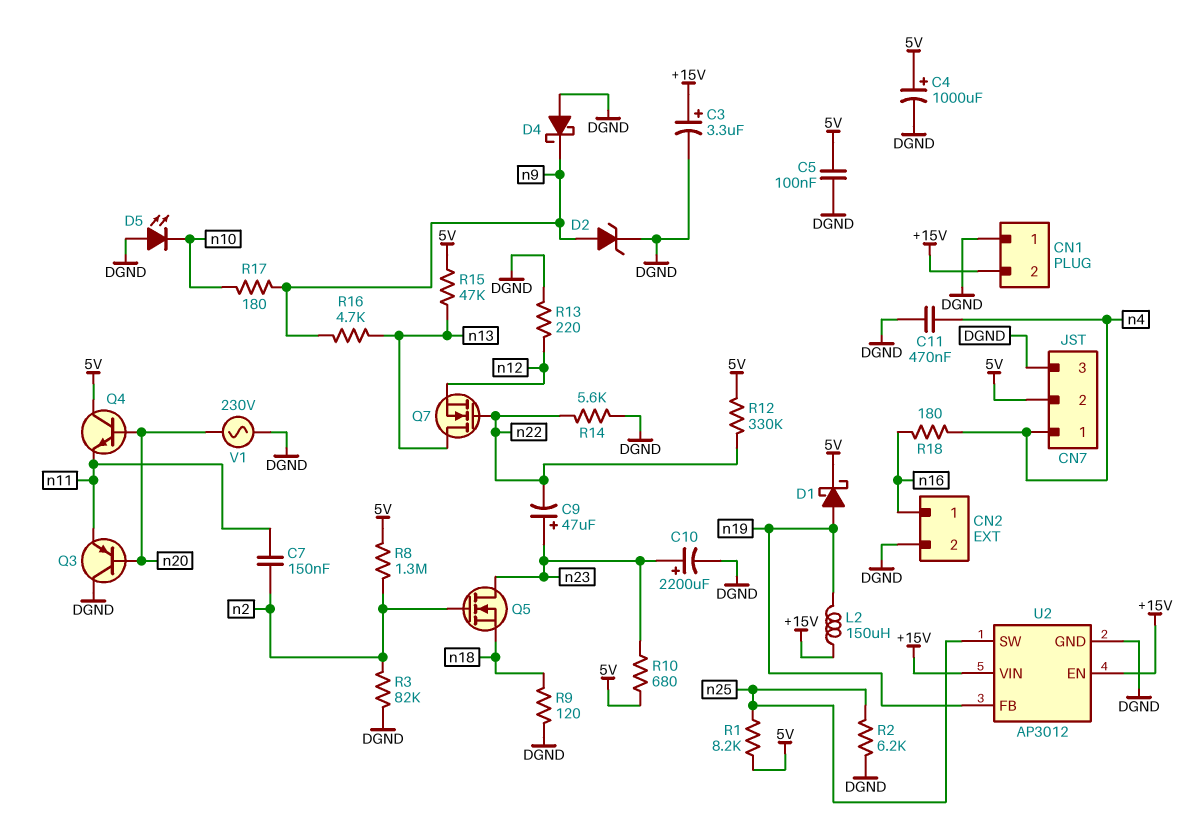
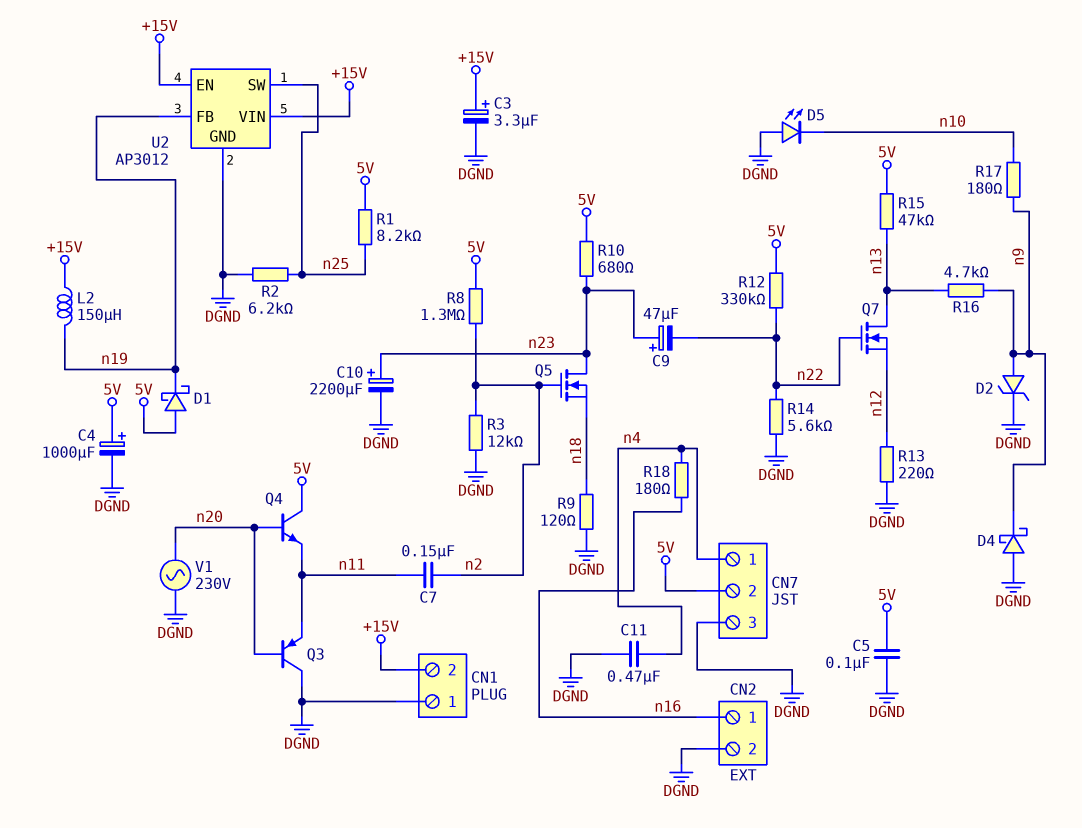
D1: schottky (A n19, K 5V) -> schottky (A 5V, K n19)
R3: 82k (DGND, n2) -> 12k (DGND, n2)

